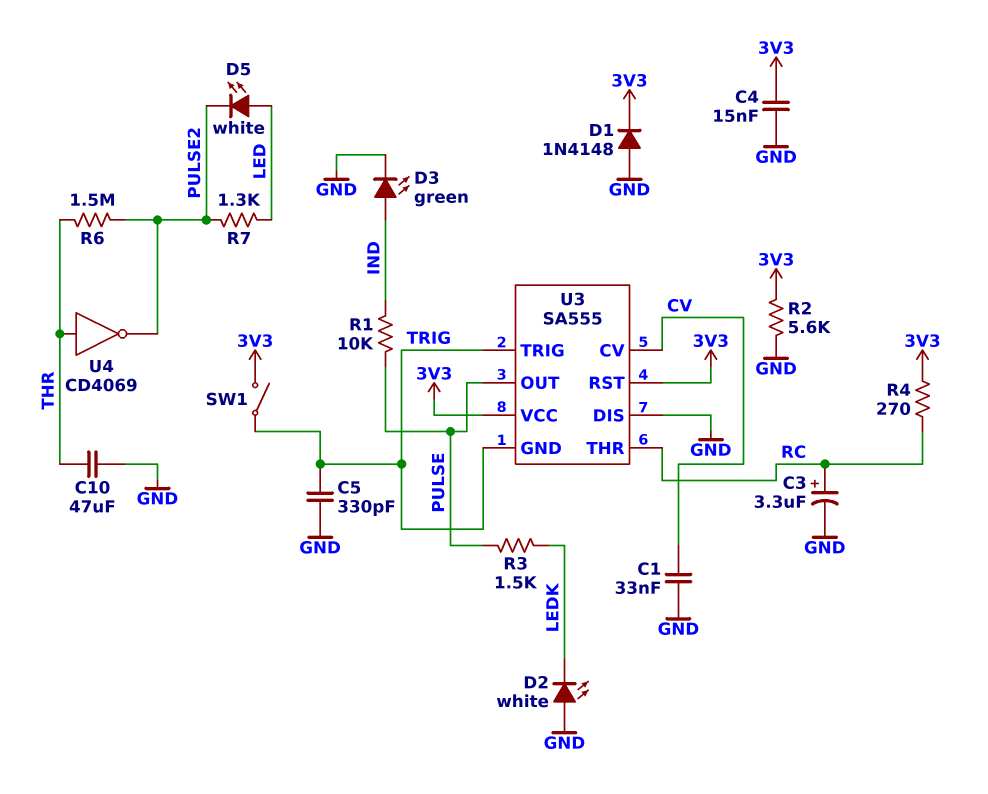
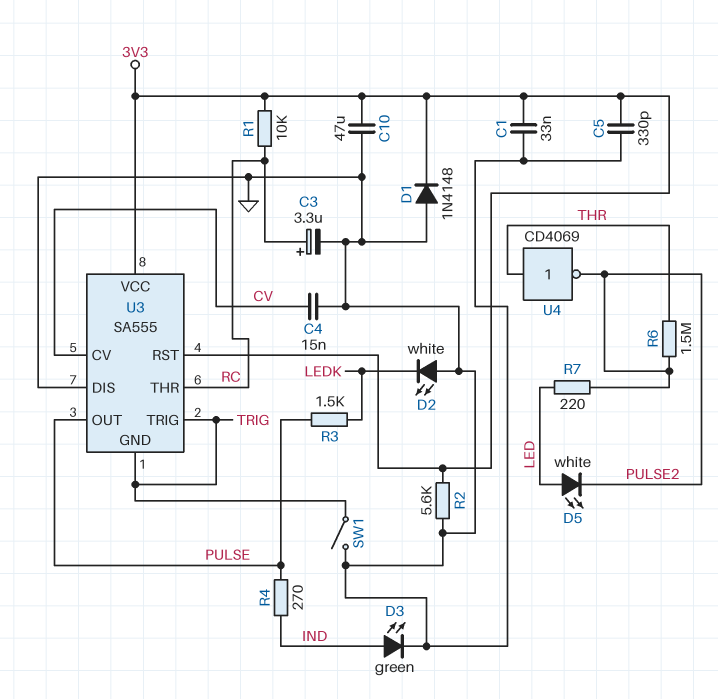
C1: 33nF (CV, GND) -> 33nF (3V3, GND)
C4: 15nF (3V3, GND) -> 15nF (CV, GND)
C5: 330pF (GND, TRIG) -> 330pF (3V3, GND)
C10: 47uF (GND, THR) -> 47uF (3V3, GND)
R1: 10k (IND, PULSE) -> 10k (3V3, RC)
R4: 270 (3V3, RC) -> 270 (IND, PULSE)
R7: 1.3k (LED, PULSE2) -> 220 (LED, PULSE2)
SW1: switch (3V3, TRIG) -> switch (GND, TRIG)

